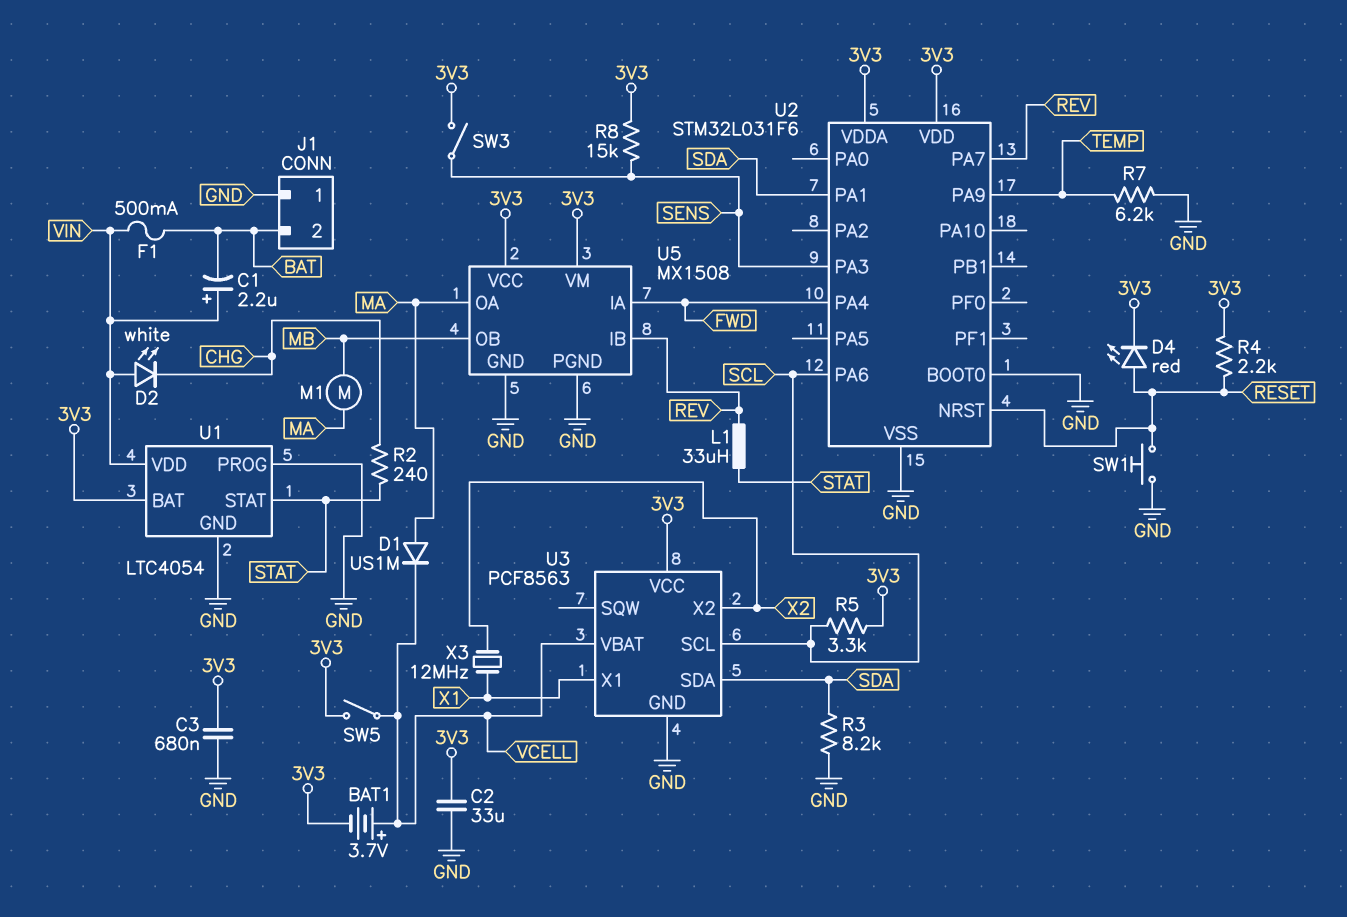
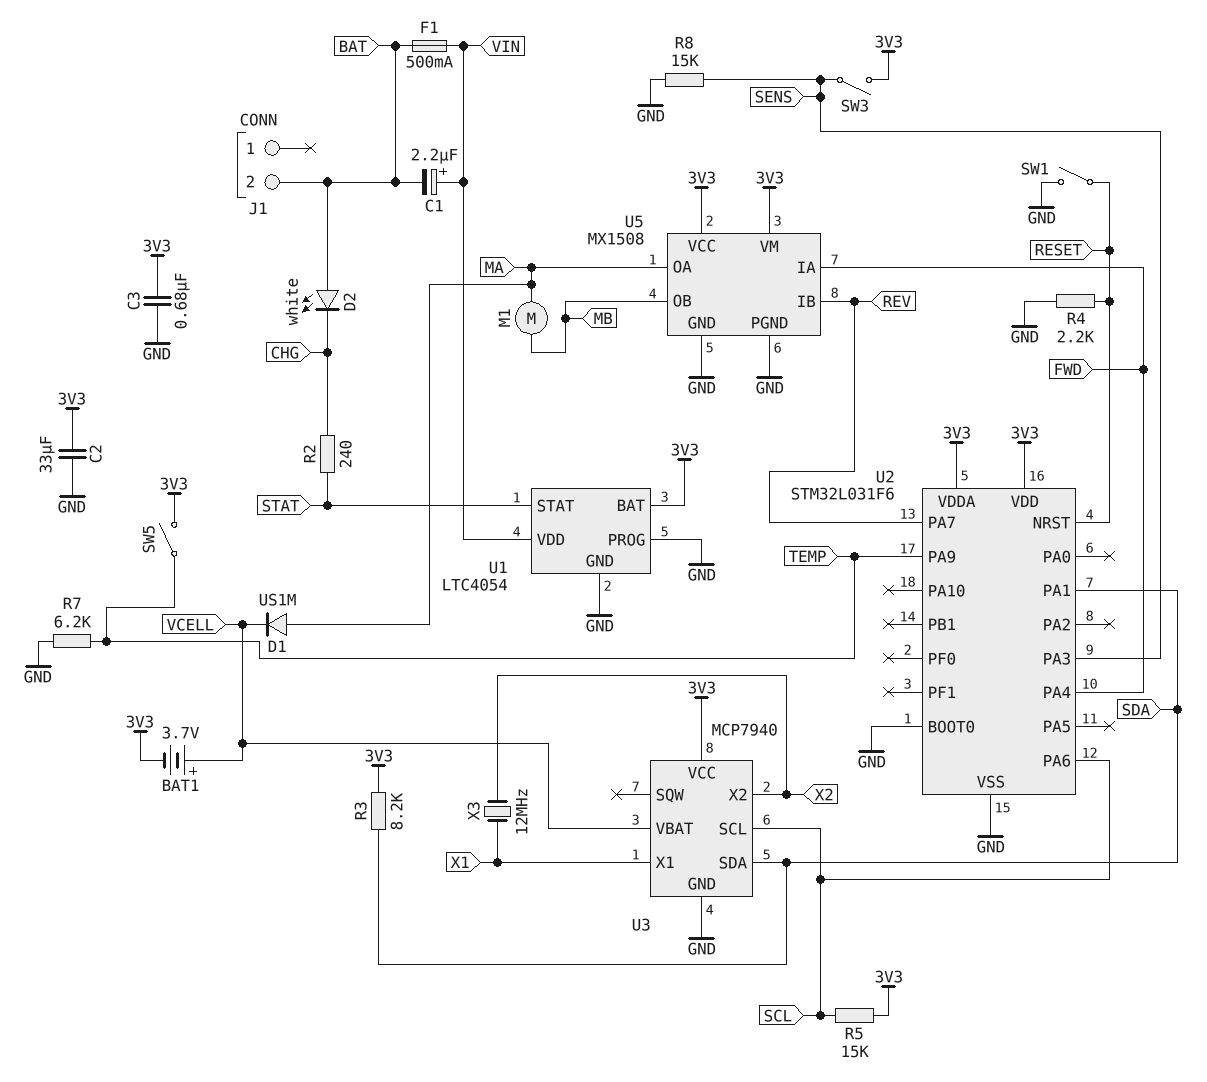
D2: LED white (A VIN, K CHG) -> LED white (A BAT, K CHG)
D4: LED red (A RESET, K 3V3) -> none
J1 pin 1: GND -> none
L1: 33uH (REV, STAT) -> none
R3: 8.2k (GND, SDA) -> 8.2k (3V3, SDA)
R4: 2.2k (3V3, RESET) -> 2.2k (GND, RESET)
R5: 3.3k (3V3, SCL) -> 15k (3V3, SCL)
R8: 15k (3V3, SENS) -> 15k (GND, SENS)
SW1: button (GND, RESET) -> switch (GND, RESET)
SW5: switch (3V3, VCELL) -> switch (3V3, TEMP)
U3: PCF8563 -> MCP7940

